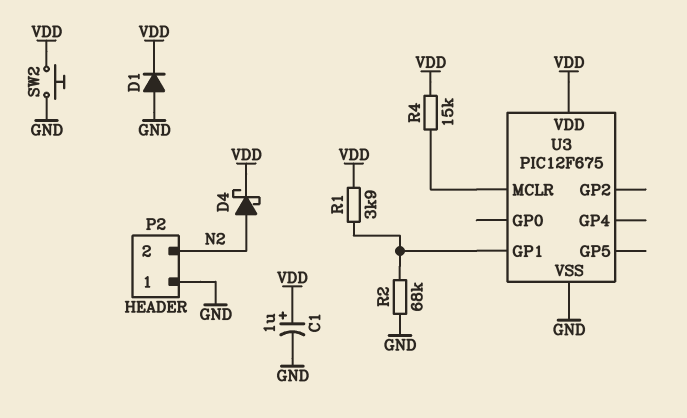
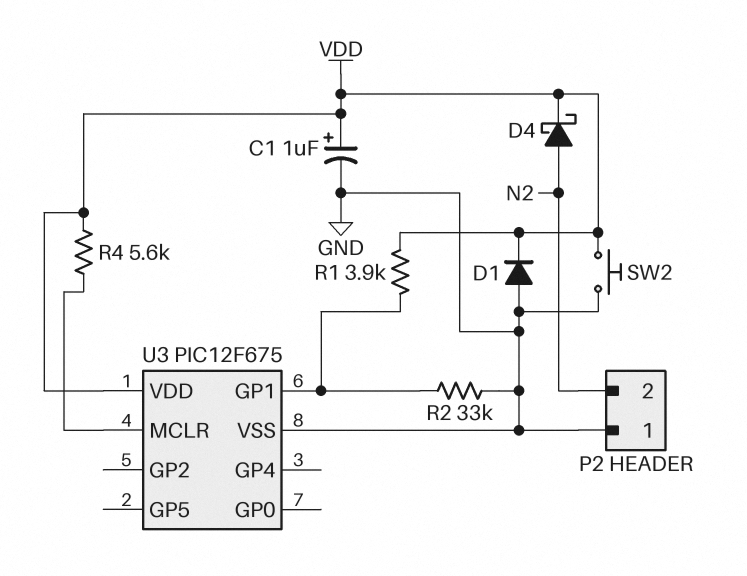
R2: 68k (GND, U3/GP1) -> 33k (GND, U3/GP1)
R4: 15k (U3/MCLR, VDD) -> 5.6k (U3/MCLR, VDD)

